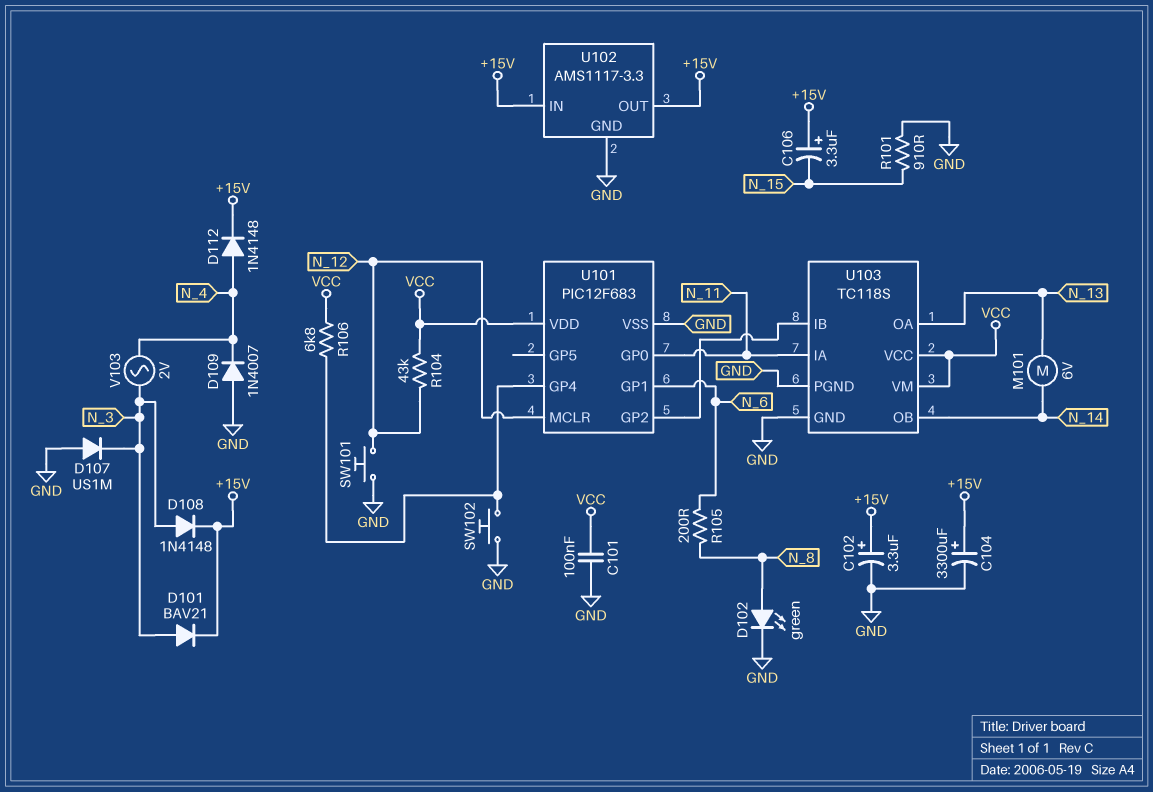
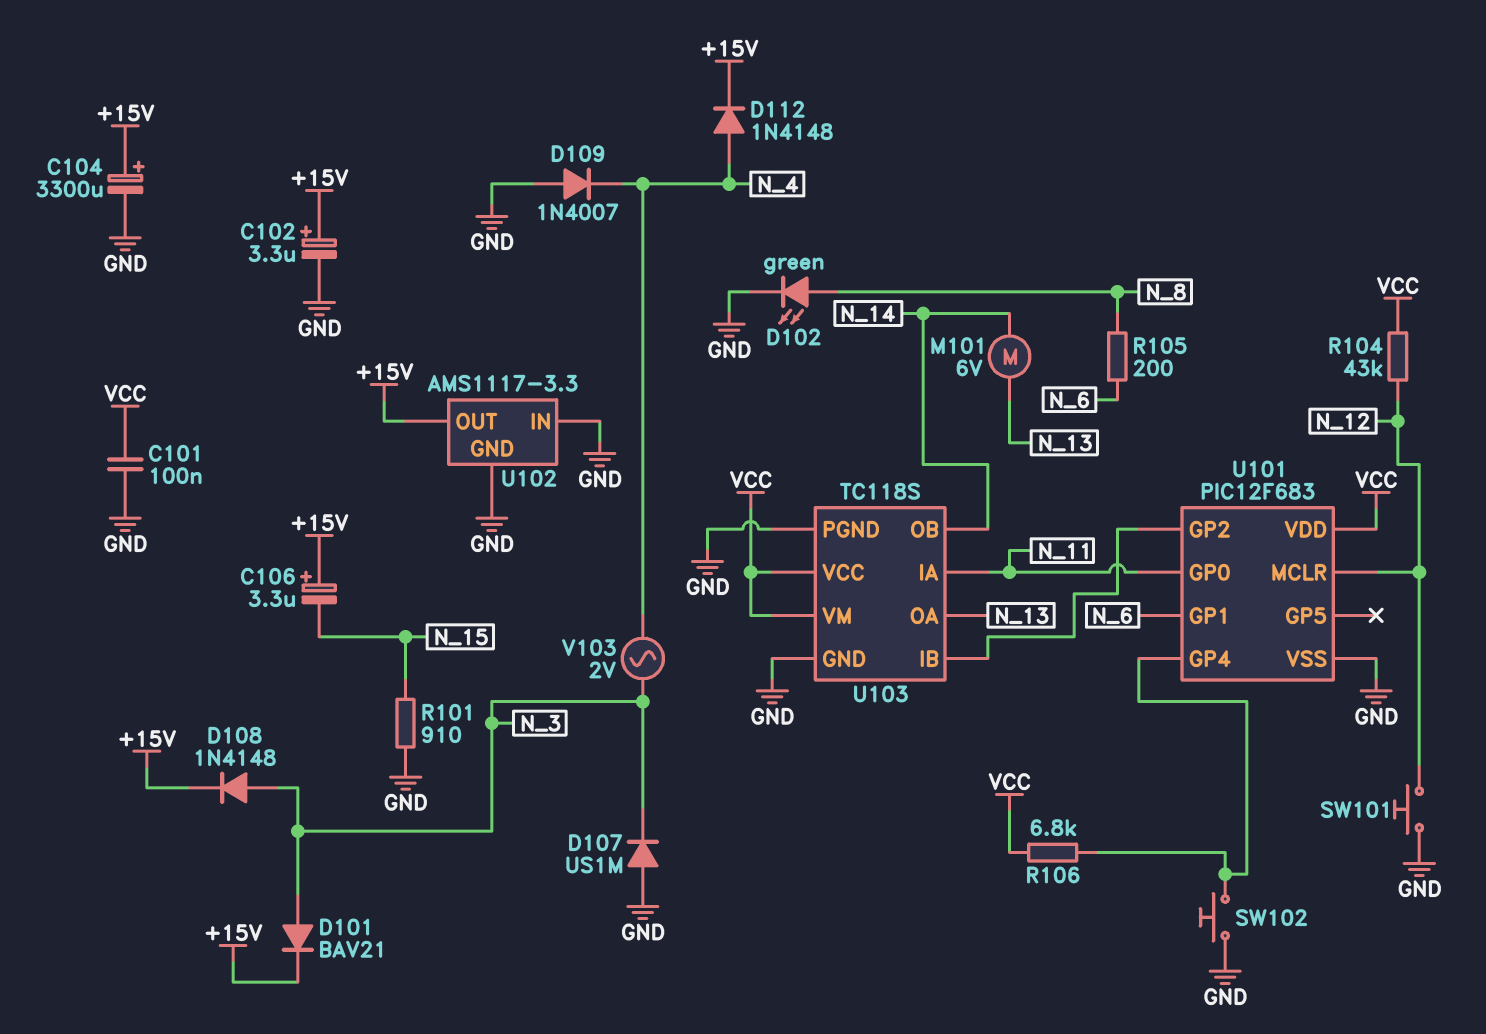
U102 pin IN: +15V -> GND

